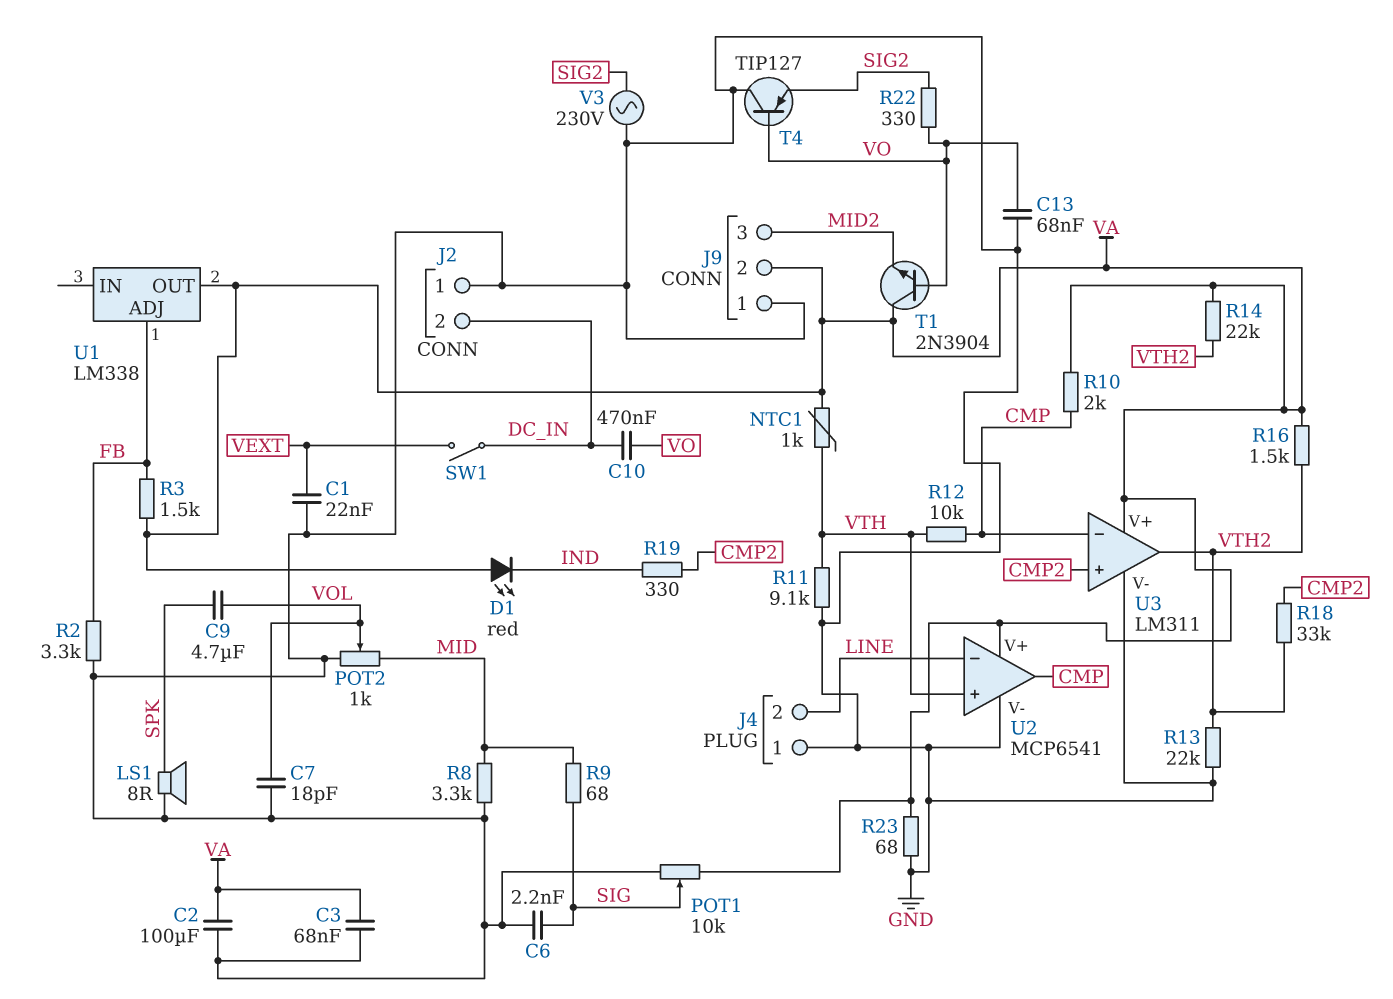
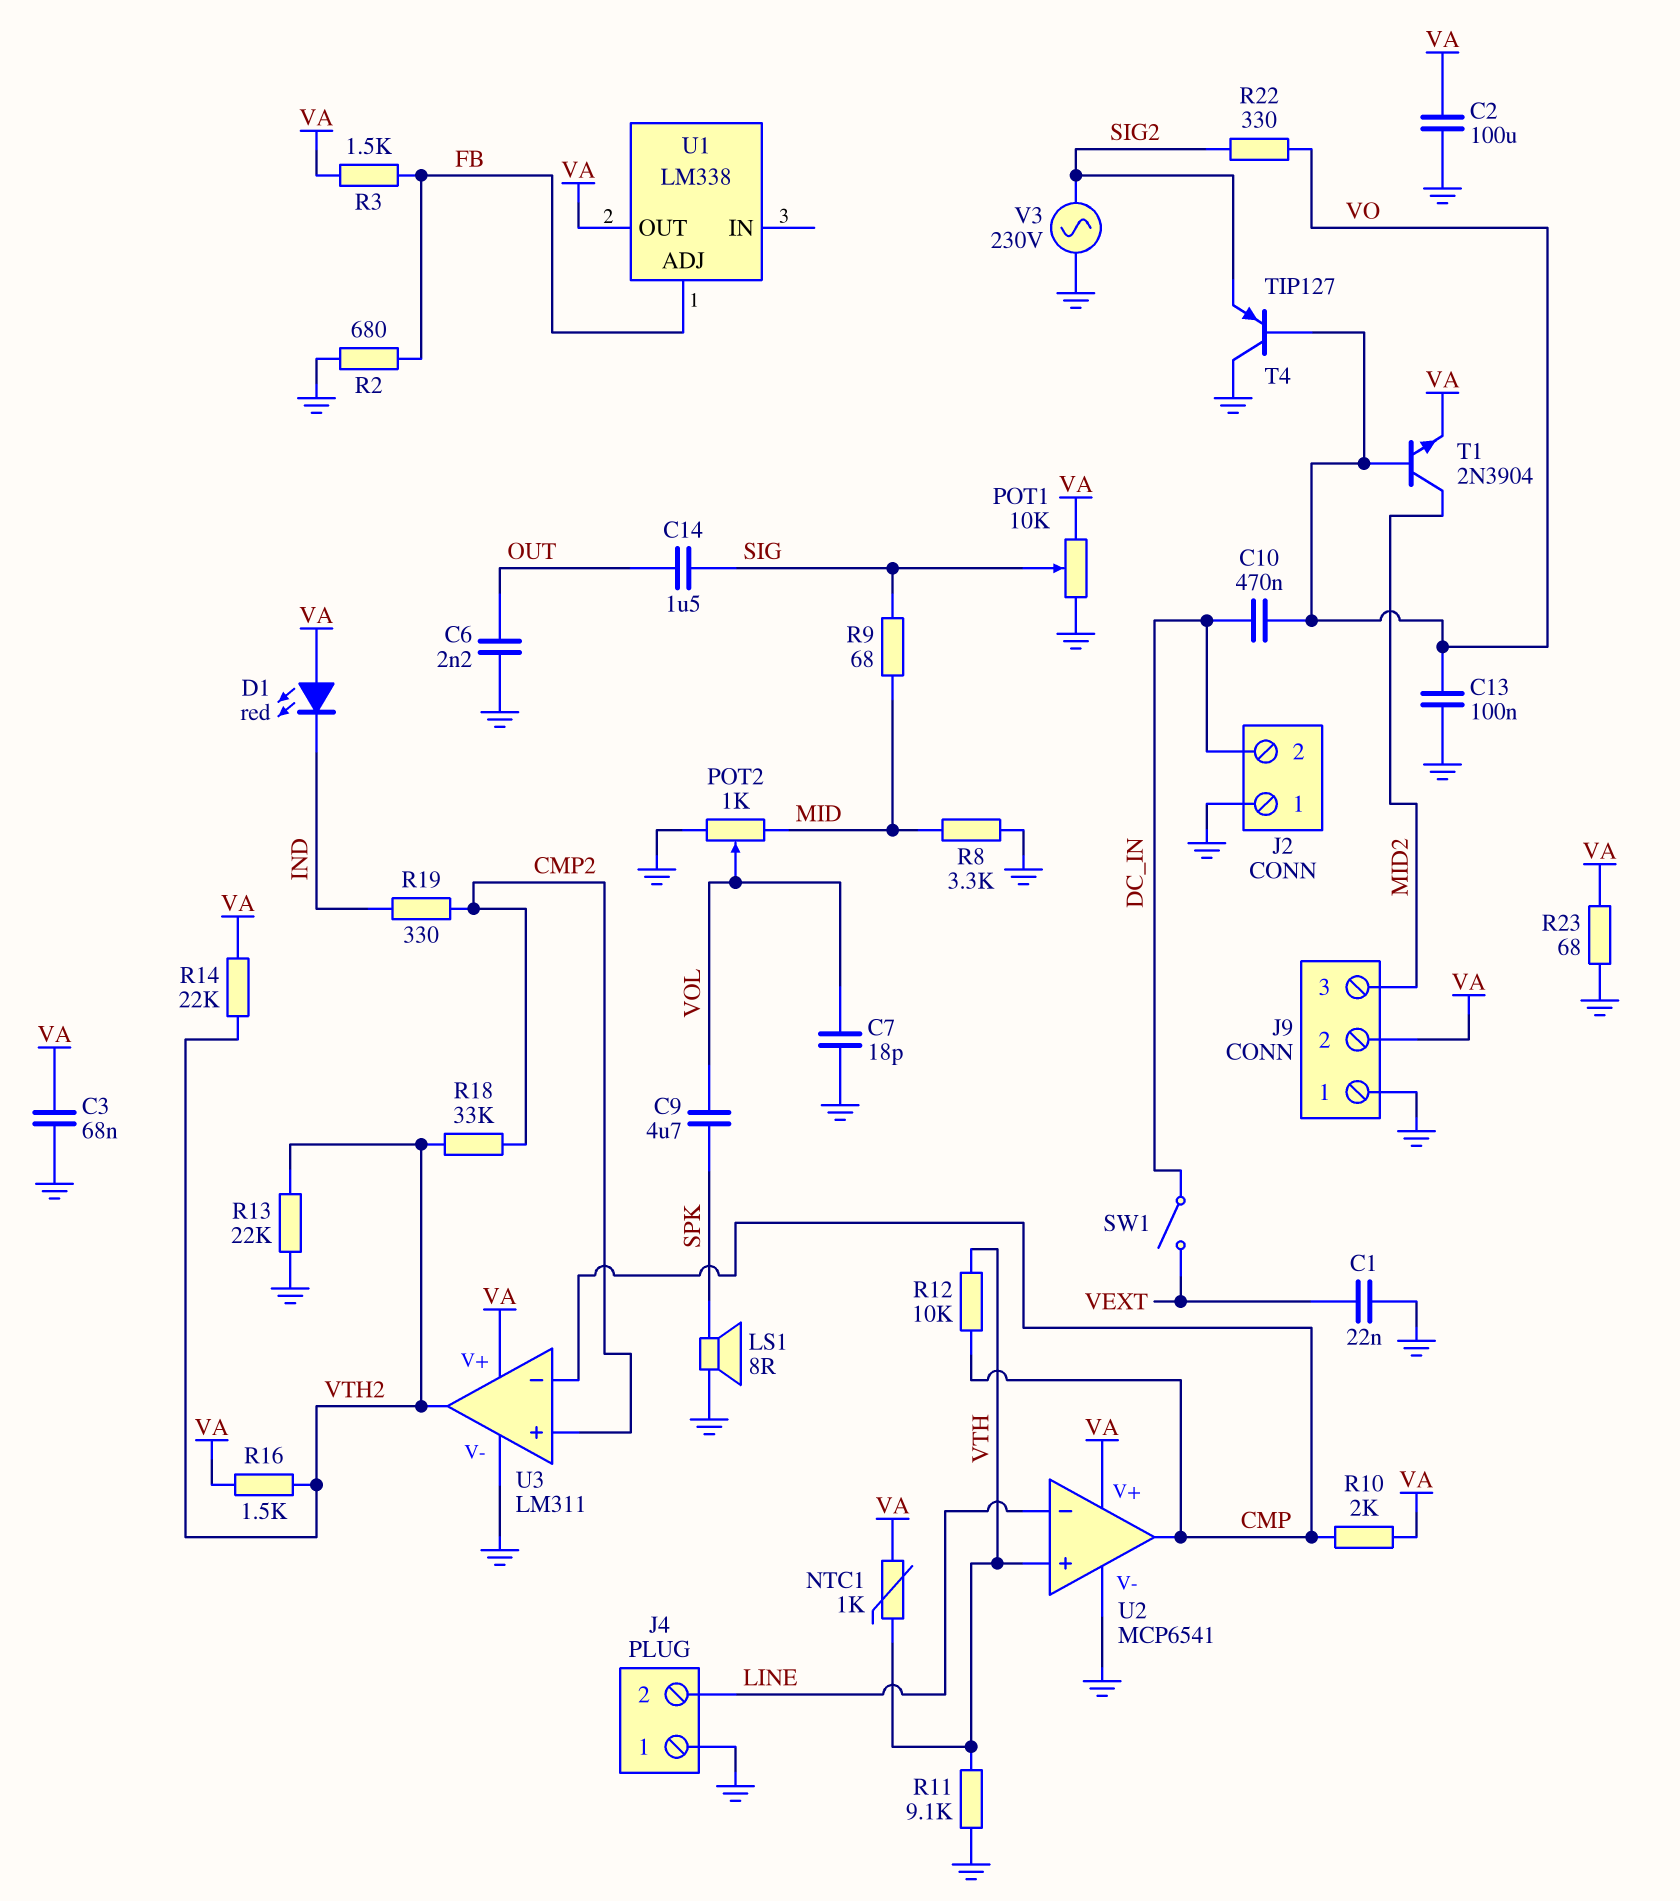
C6: 2.2nF (GND, SIG) -> 2.2nF (GND, OUT)
C13: 68nF (GND, VO) -> 100nF (GND, VO)
C14: none -> 1.5uF (OUT, SIG)
R2: 3.3k (FB, GND) -> 680 (FB, GND)
T1: NPN 2N3904 (B VO, C VA, E MID2) -> NPN 2N3904 (B VO, C MID2, E VA)

